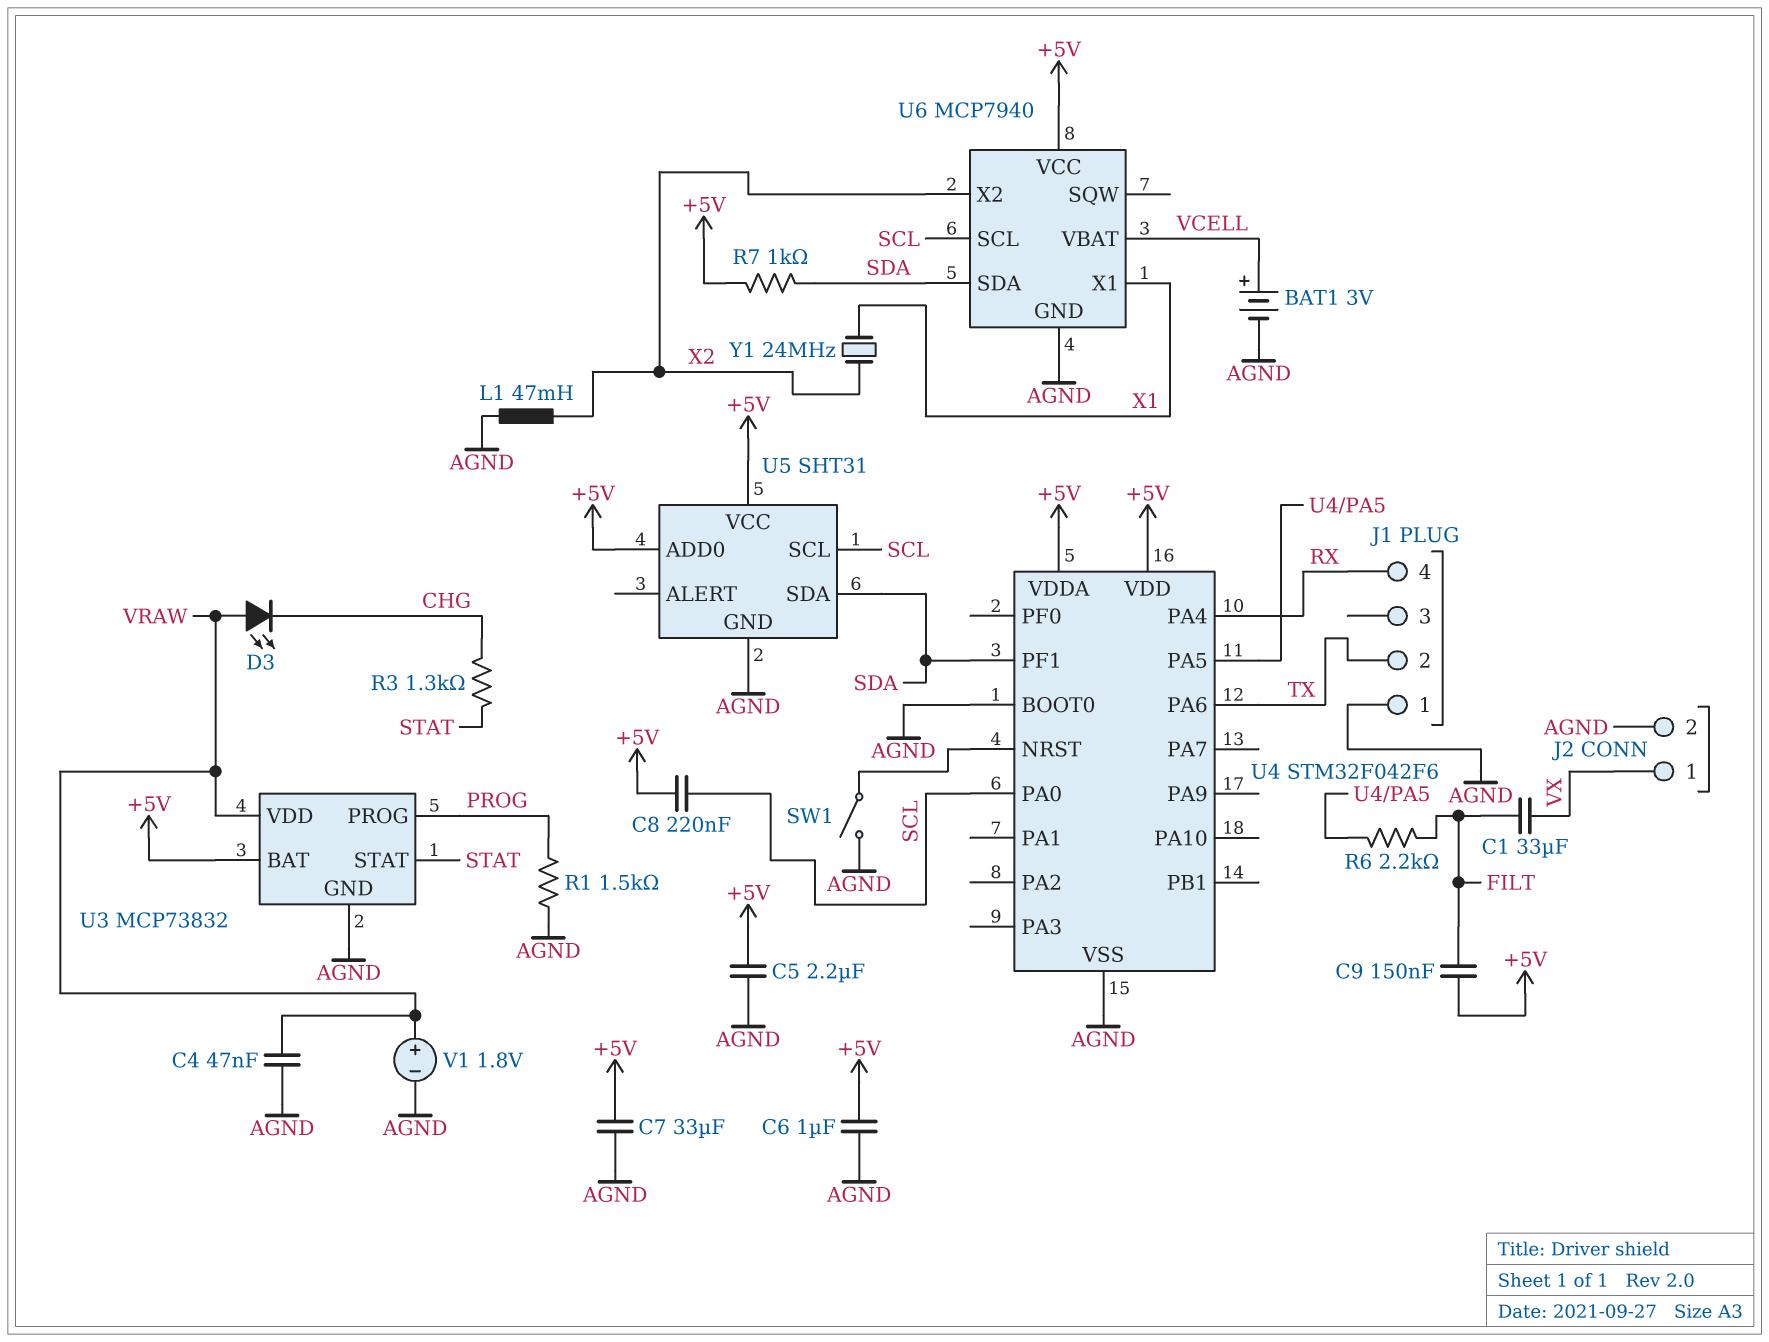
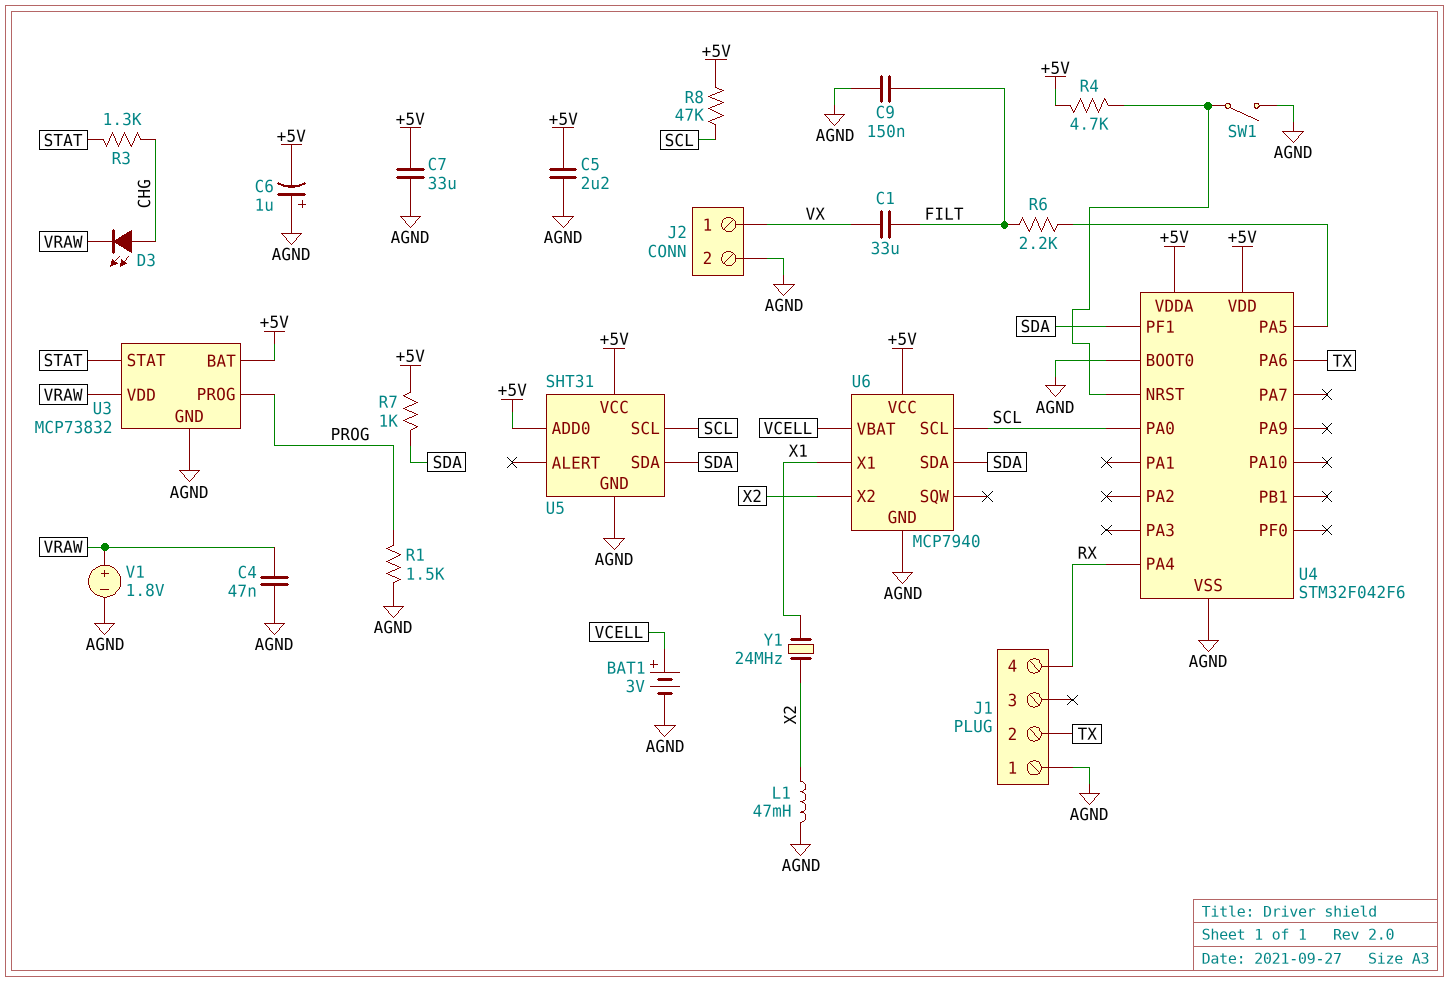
C6: 1uF (+5V, AGND) -> 1uF (plus AGND, minus +5V)
C8: 220nF (+5V, SCL) -> none
C9: 150nF (+5V, FILT) -> 150nF (AGND, FILT)
D3: LED (A VRAW, K CHG) -> LED (A CHG, K VRAW)
R4: none -> 4.7k (+5V, U4/NRST)
R8: none -> 47k (+5V, SCL)

